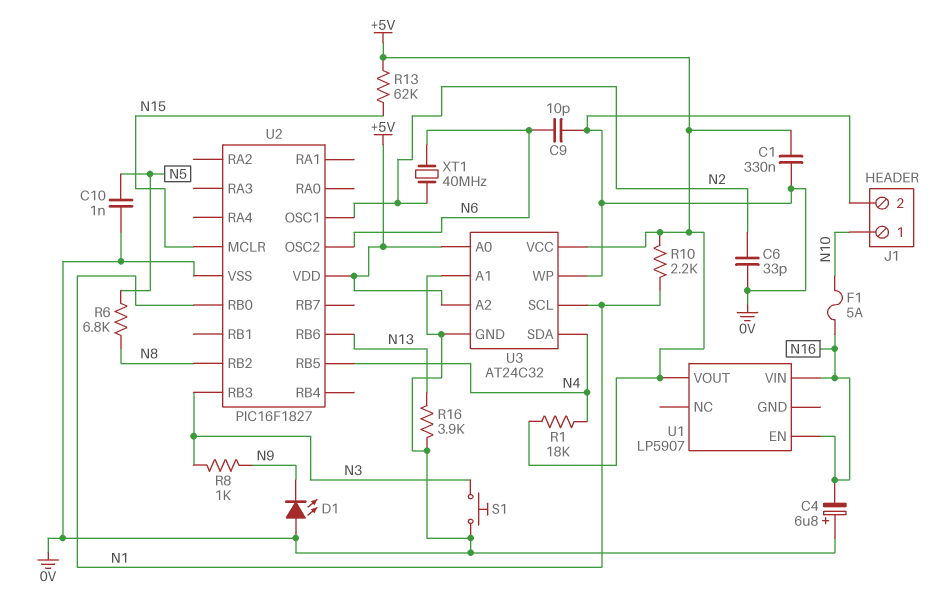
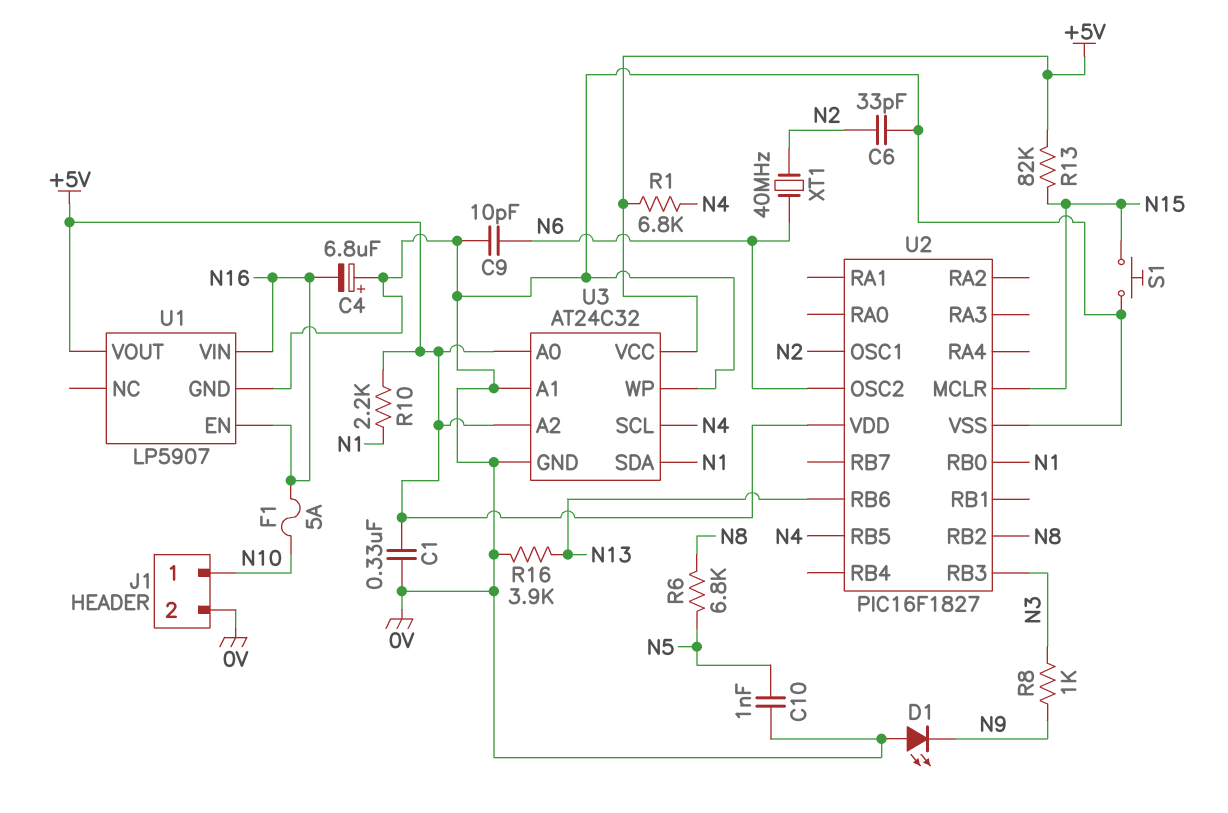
R1: 18k (+5V, N4) -> 6.8k (+5V, N4)
R13: 62k (+5V, N15) -> 82k (+5V, N15)
S1: button (0V, N3) -> button (0V, N15)
U1 pin GND: none -> 0V
U3 pin SCL: N1 -> N4
U3 pin SDA: N4 -> N1

